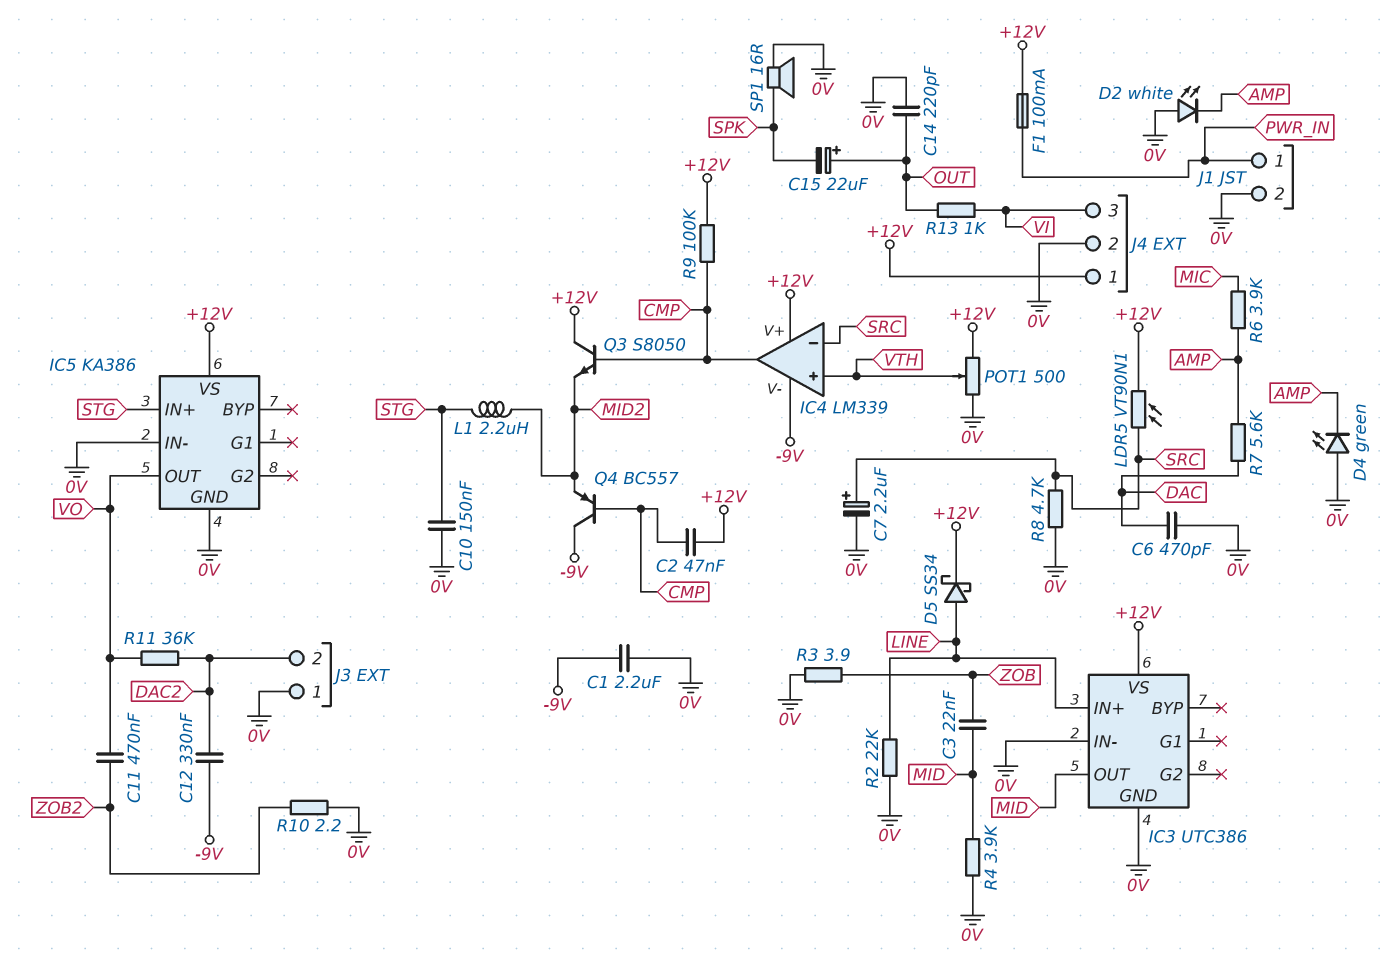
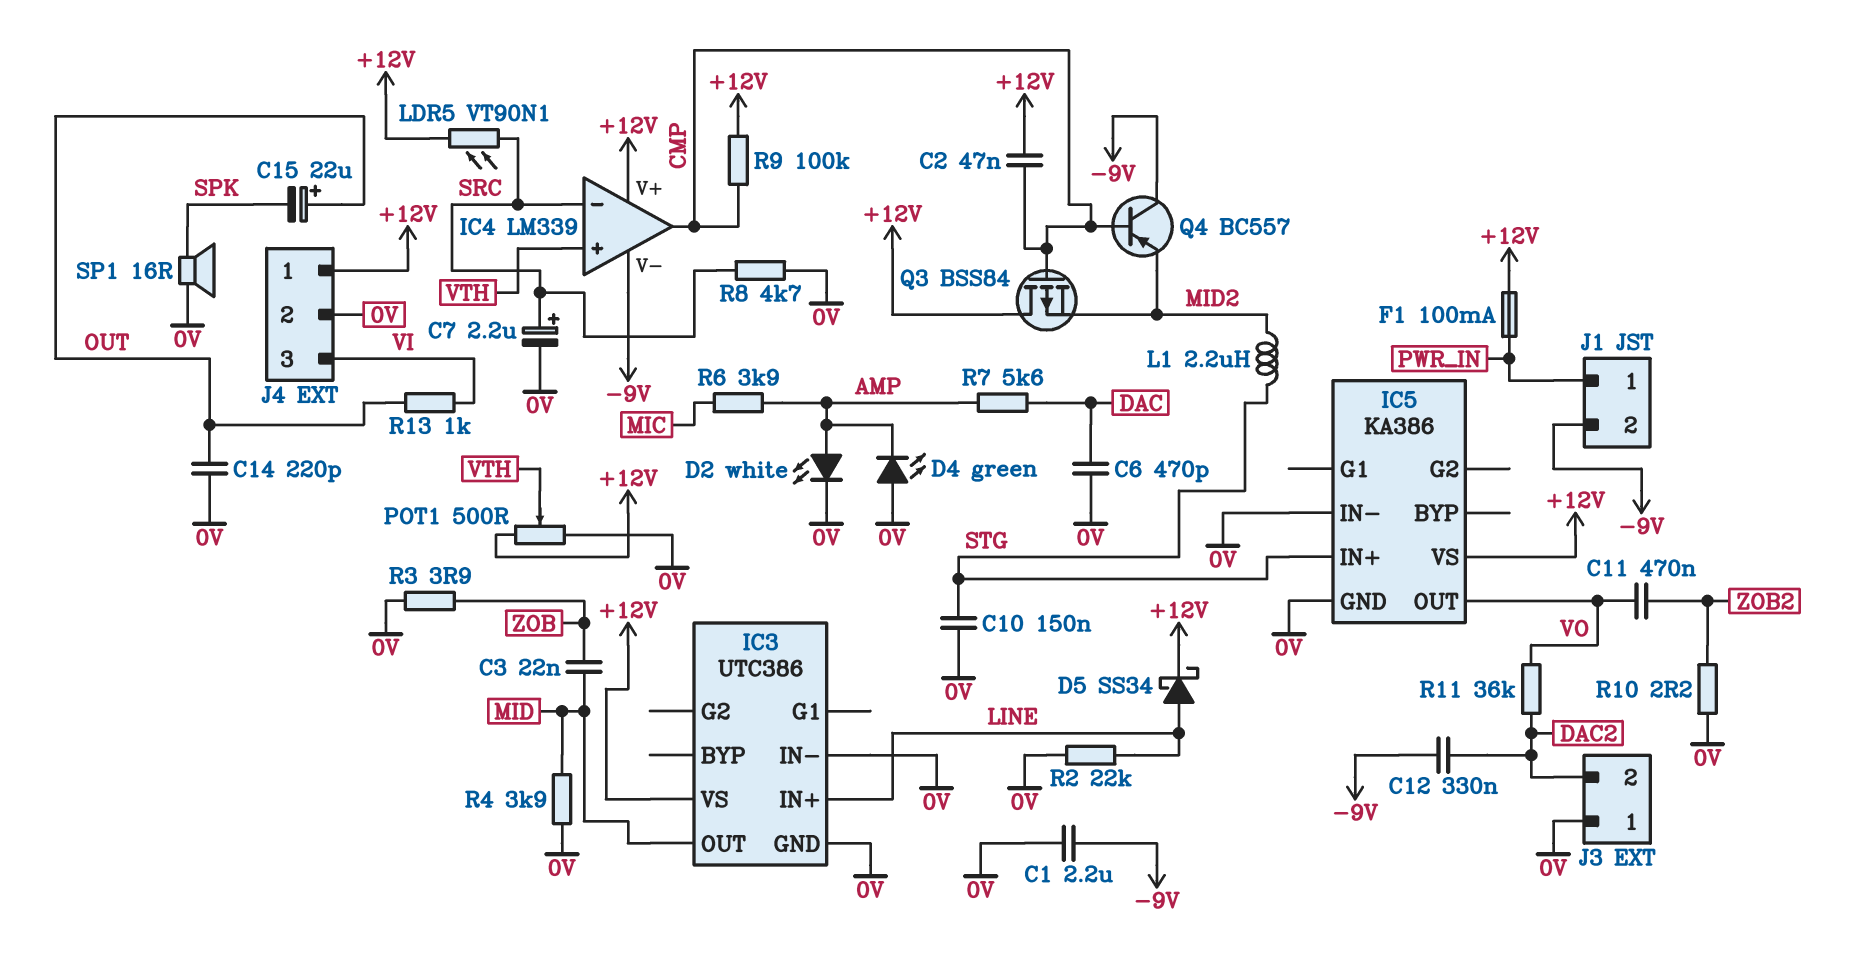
D2: LED white (A 0V, K AMP) -> LED white (A AMP, K 0V)
J1 pin 2: 0V -> -9V
Q3: NPN S8050 (B CMP, C +12V, E MID2) -> PMOS BSS84 (G CMP, D +12V, S MID2)

